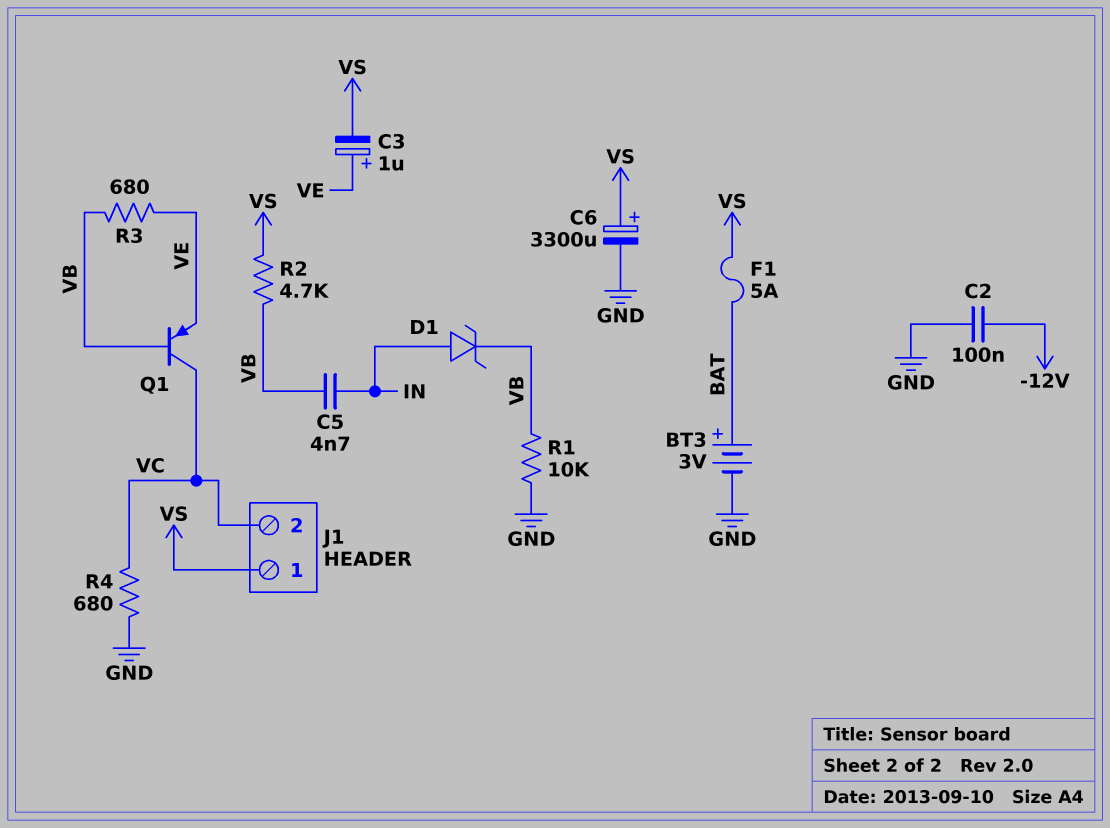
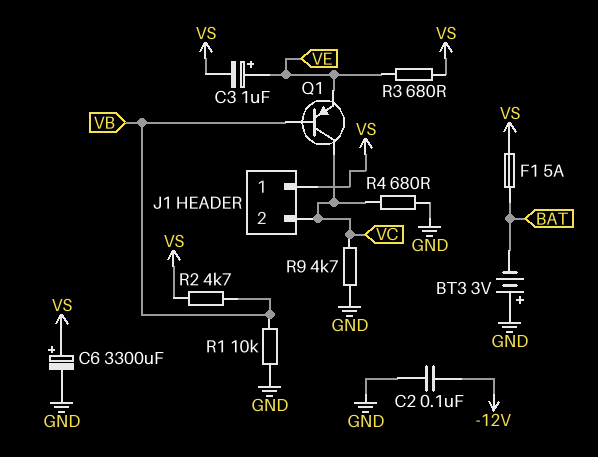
BT3: 3V (plus BAT, minus GND) -> 3V (plus GND, minus BAT)
C5: 4.7nF (IN, VB) -> none
D1: zener (A IN, K VB) -> none
R3: 680 (VB, VE) -> 680 (VE, VS)
R9: none -> 4.7k (GND, VC)

